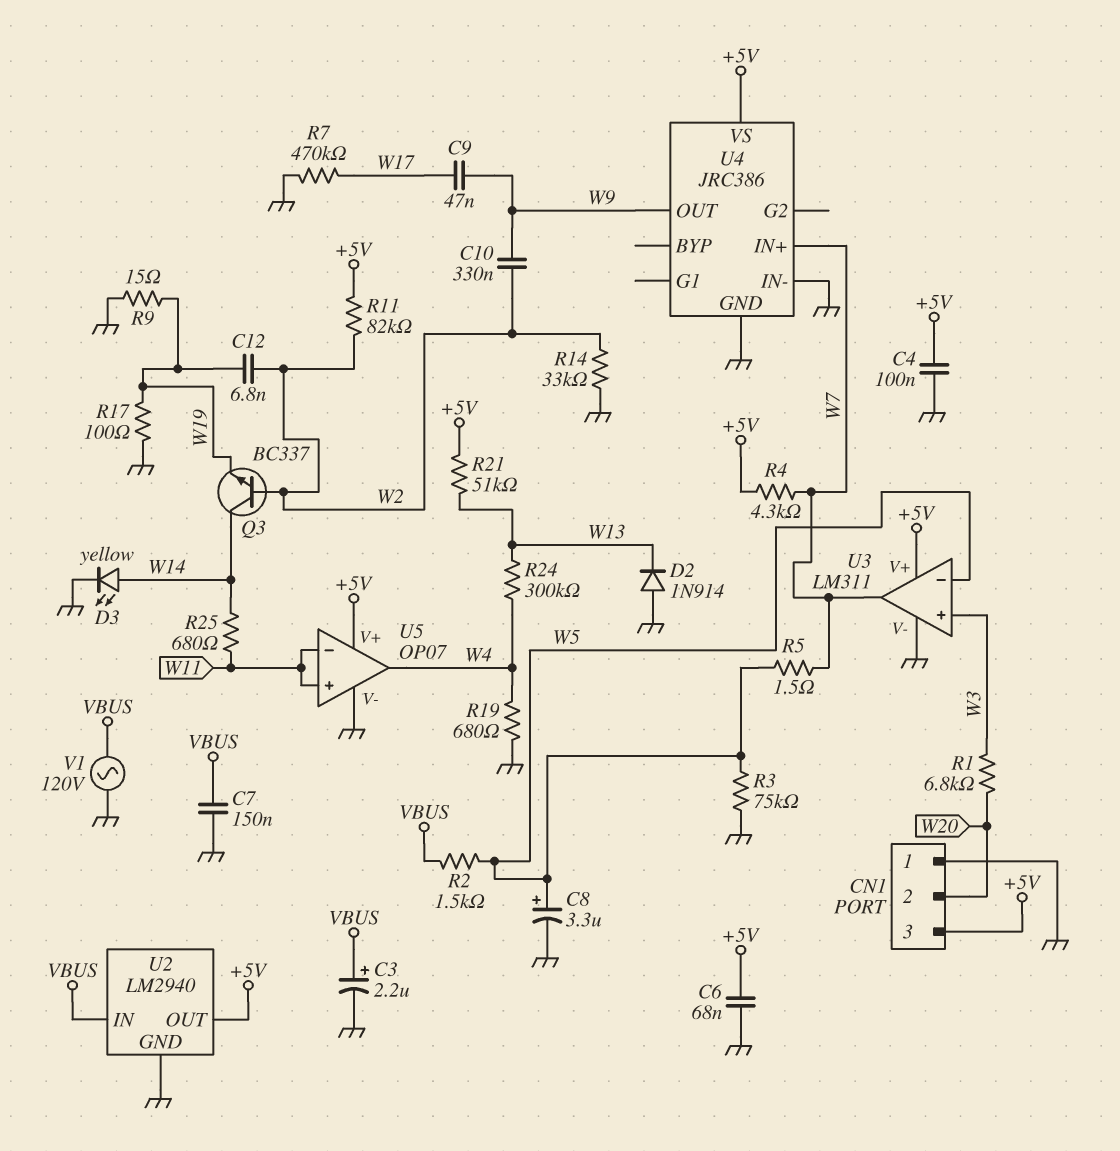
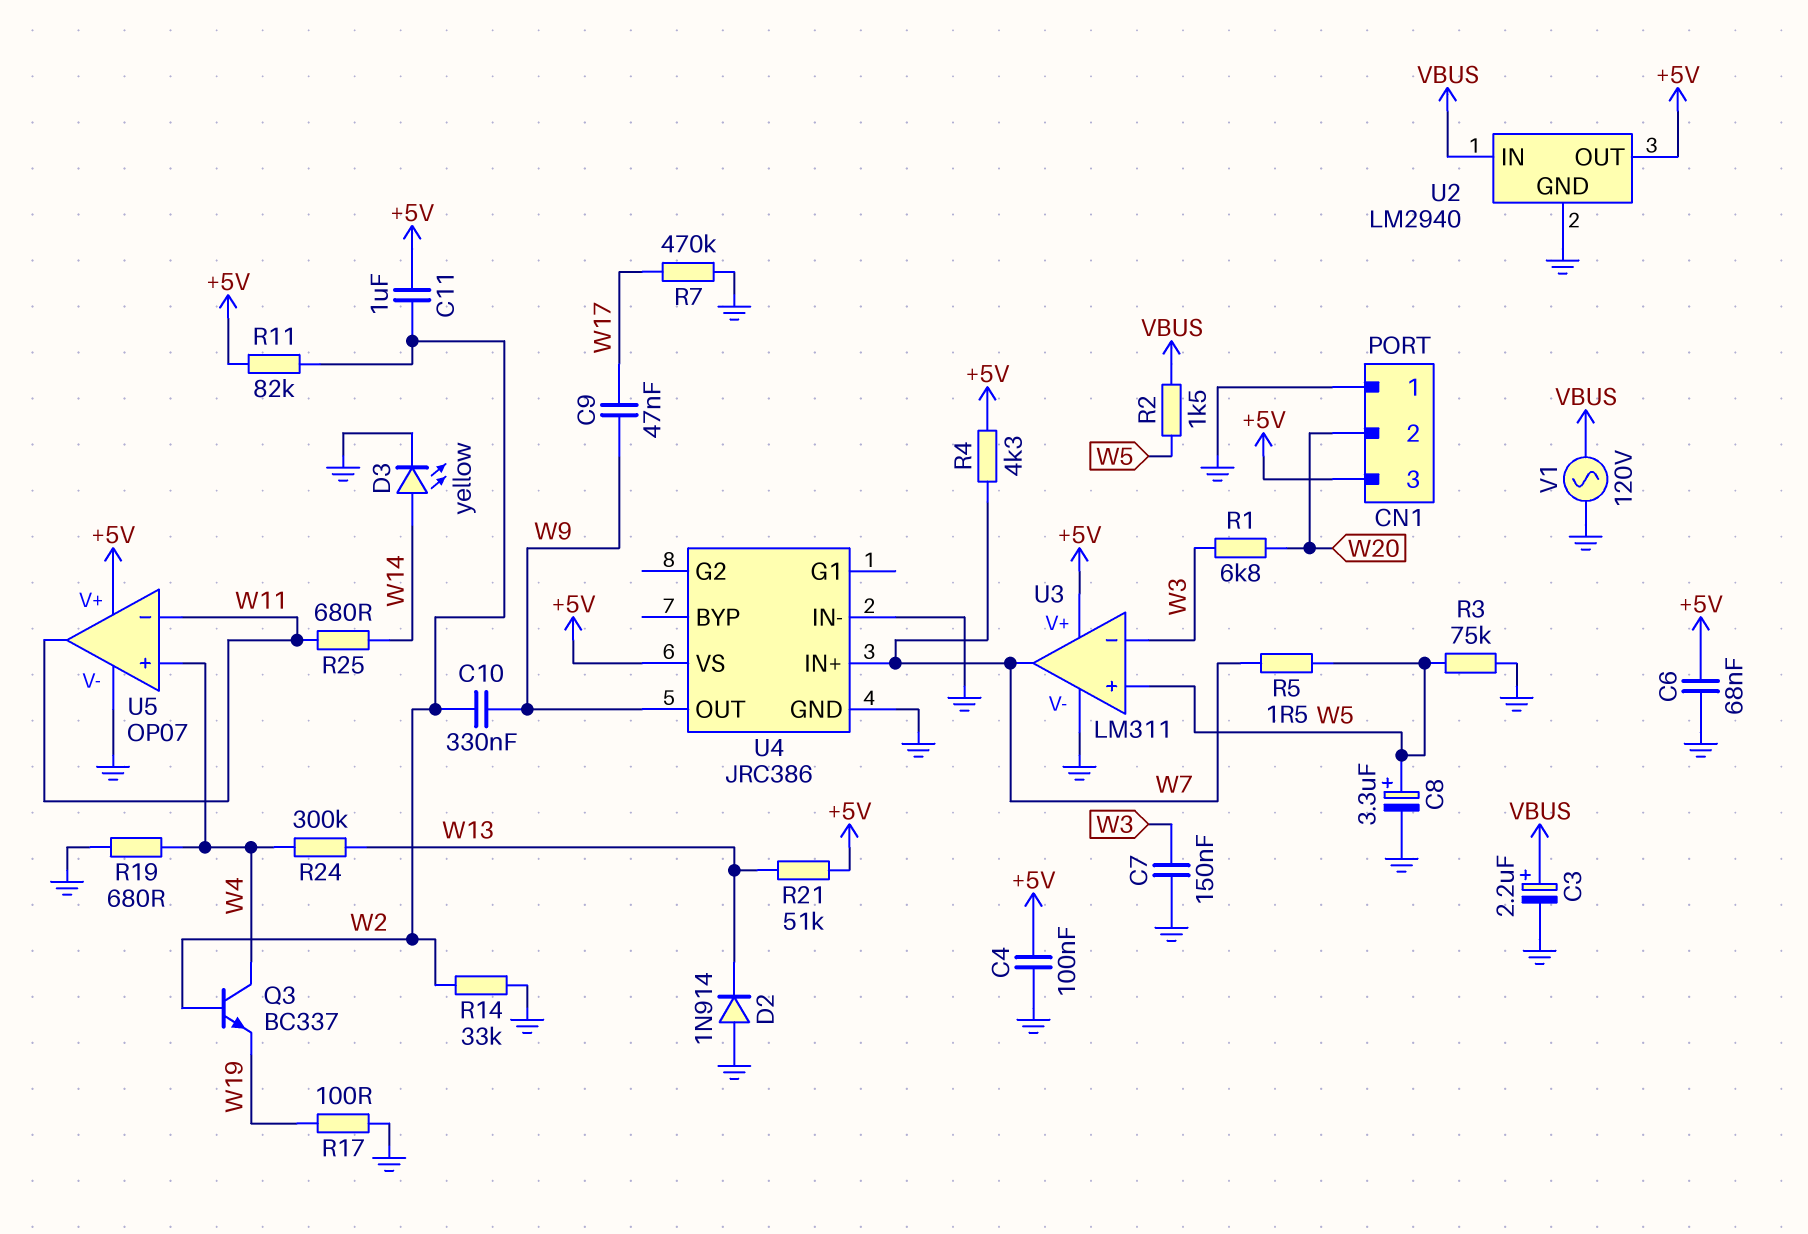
C7: 150nF (GND, VBUS) -> 150nF (GND, W3)
C11: none -> 1uF (+5V, W2)
C12: 6.8nF (W2, W19) -> none
Q3: NPN BC337 (B W2, C W14, E W19) -> NPN BC337 (B W2, C W4, E W19)
R9: 15 (GND, W19) -> none
U3 pin in+: W3 -> W5
U3 pin in-: W5 -> W3
U5 pin in+: W11 -> W4
U5 pin out: W4 -> W11

